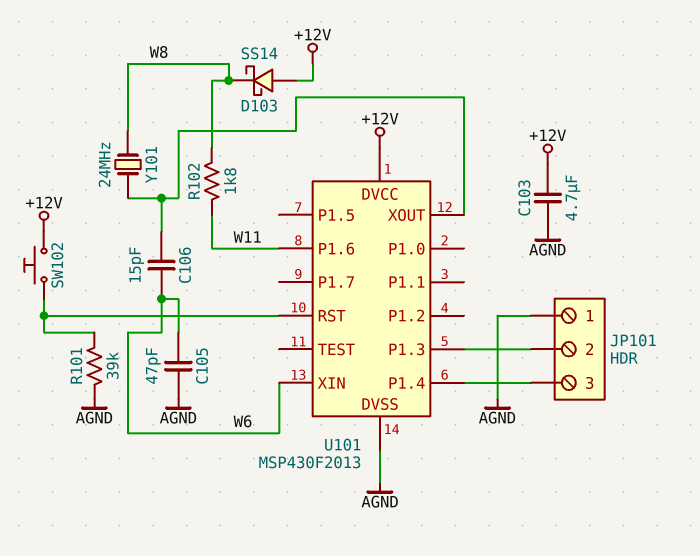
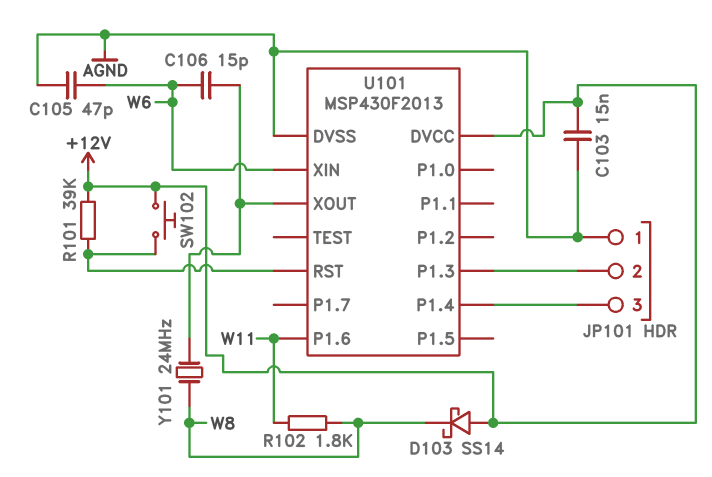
C103: 4.7uF (+12V, AGND) -> 15nF (+12V, AGND)
R101: 39k (AGND, U101/RST) -> 39k (+12V, U101/RST)

